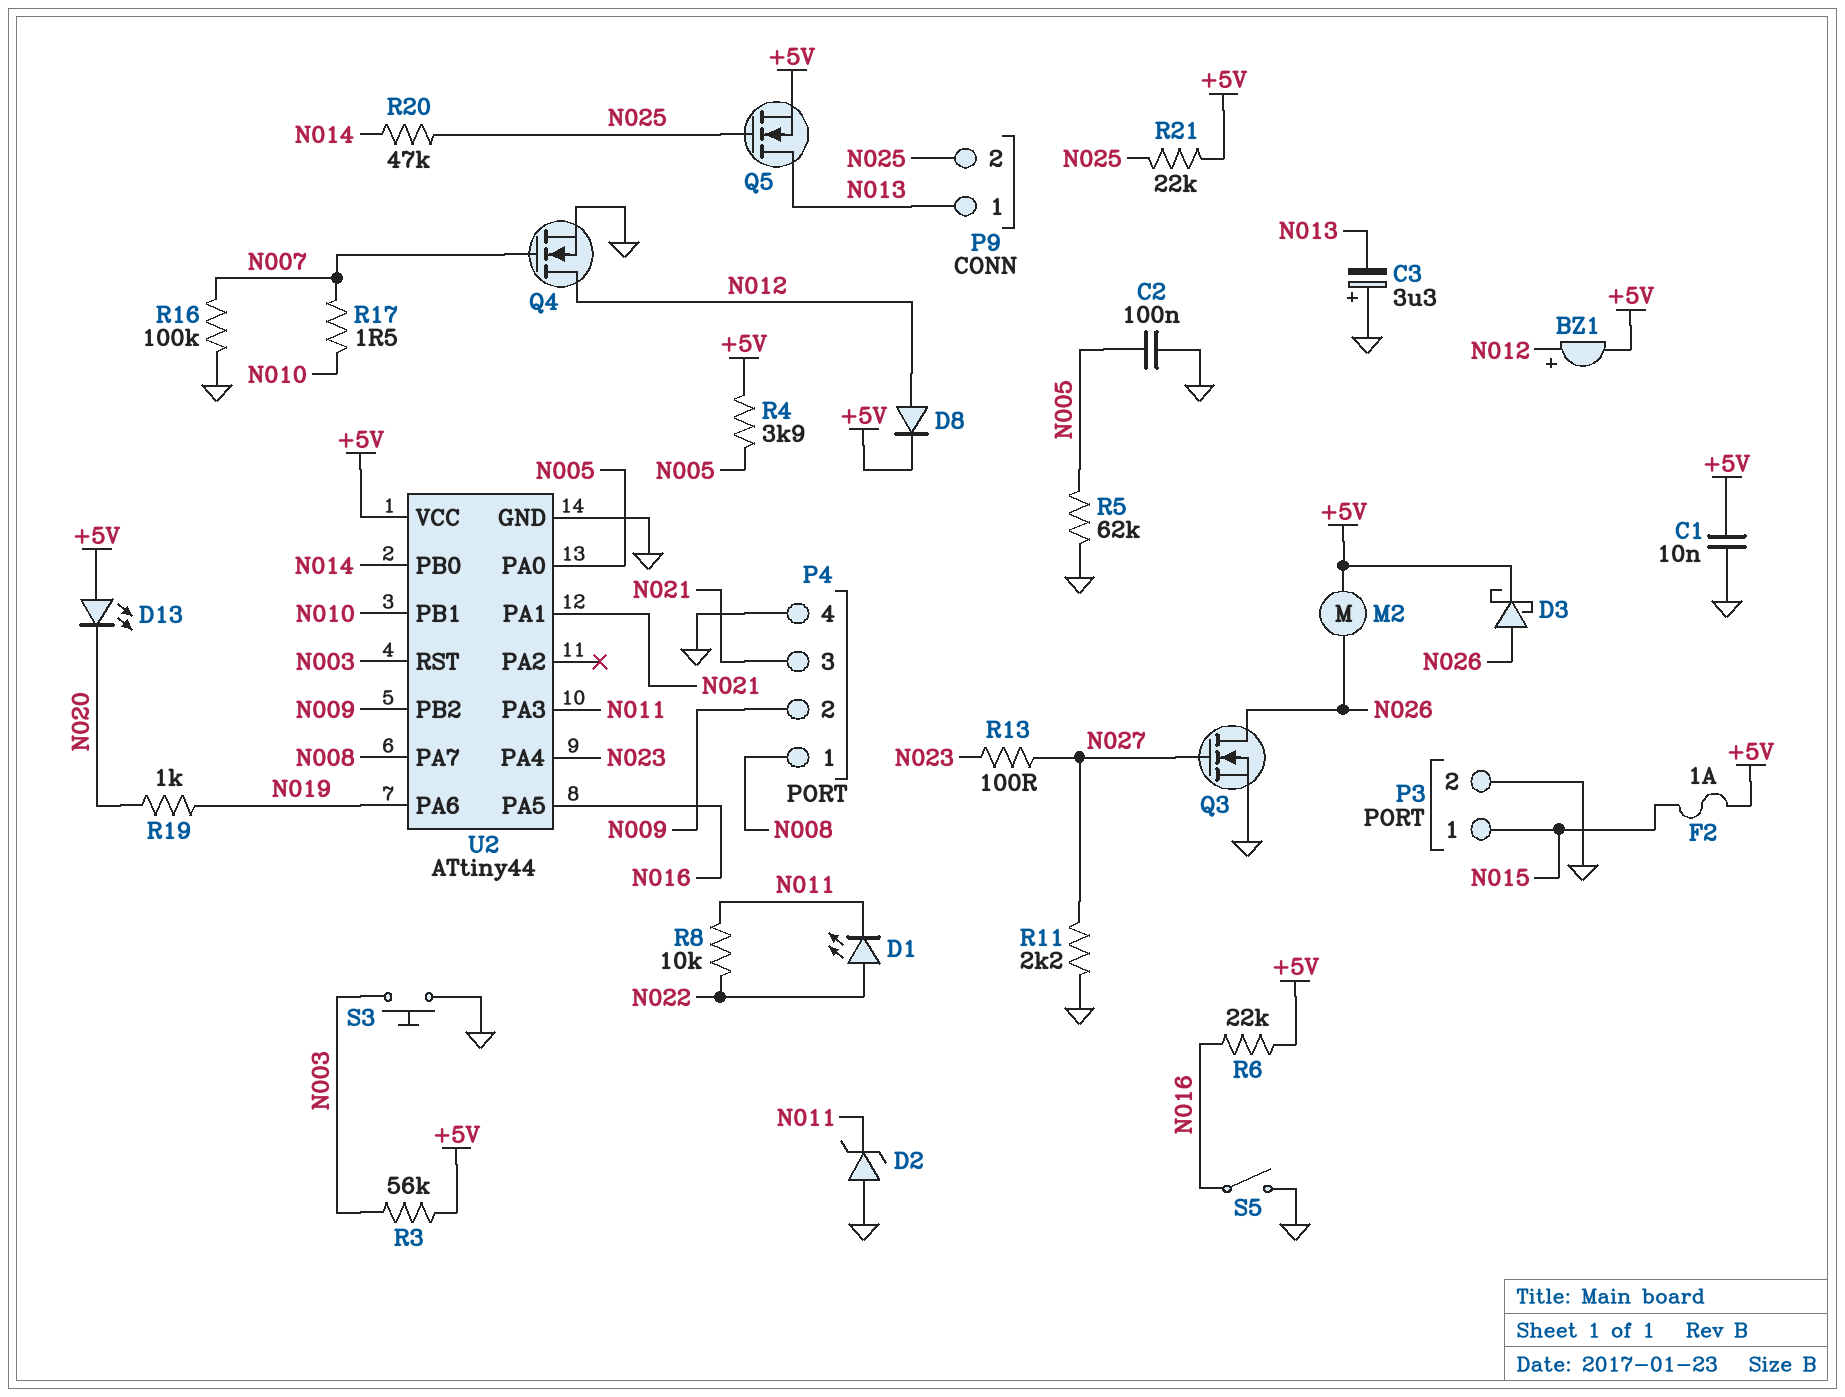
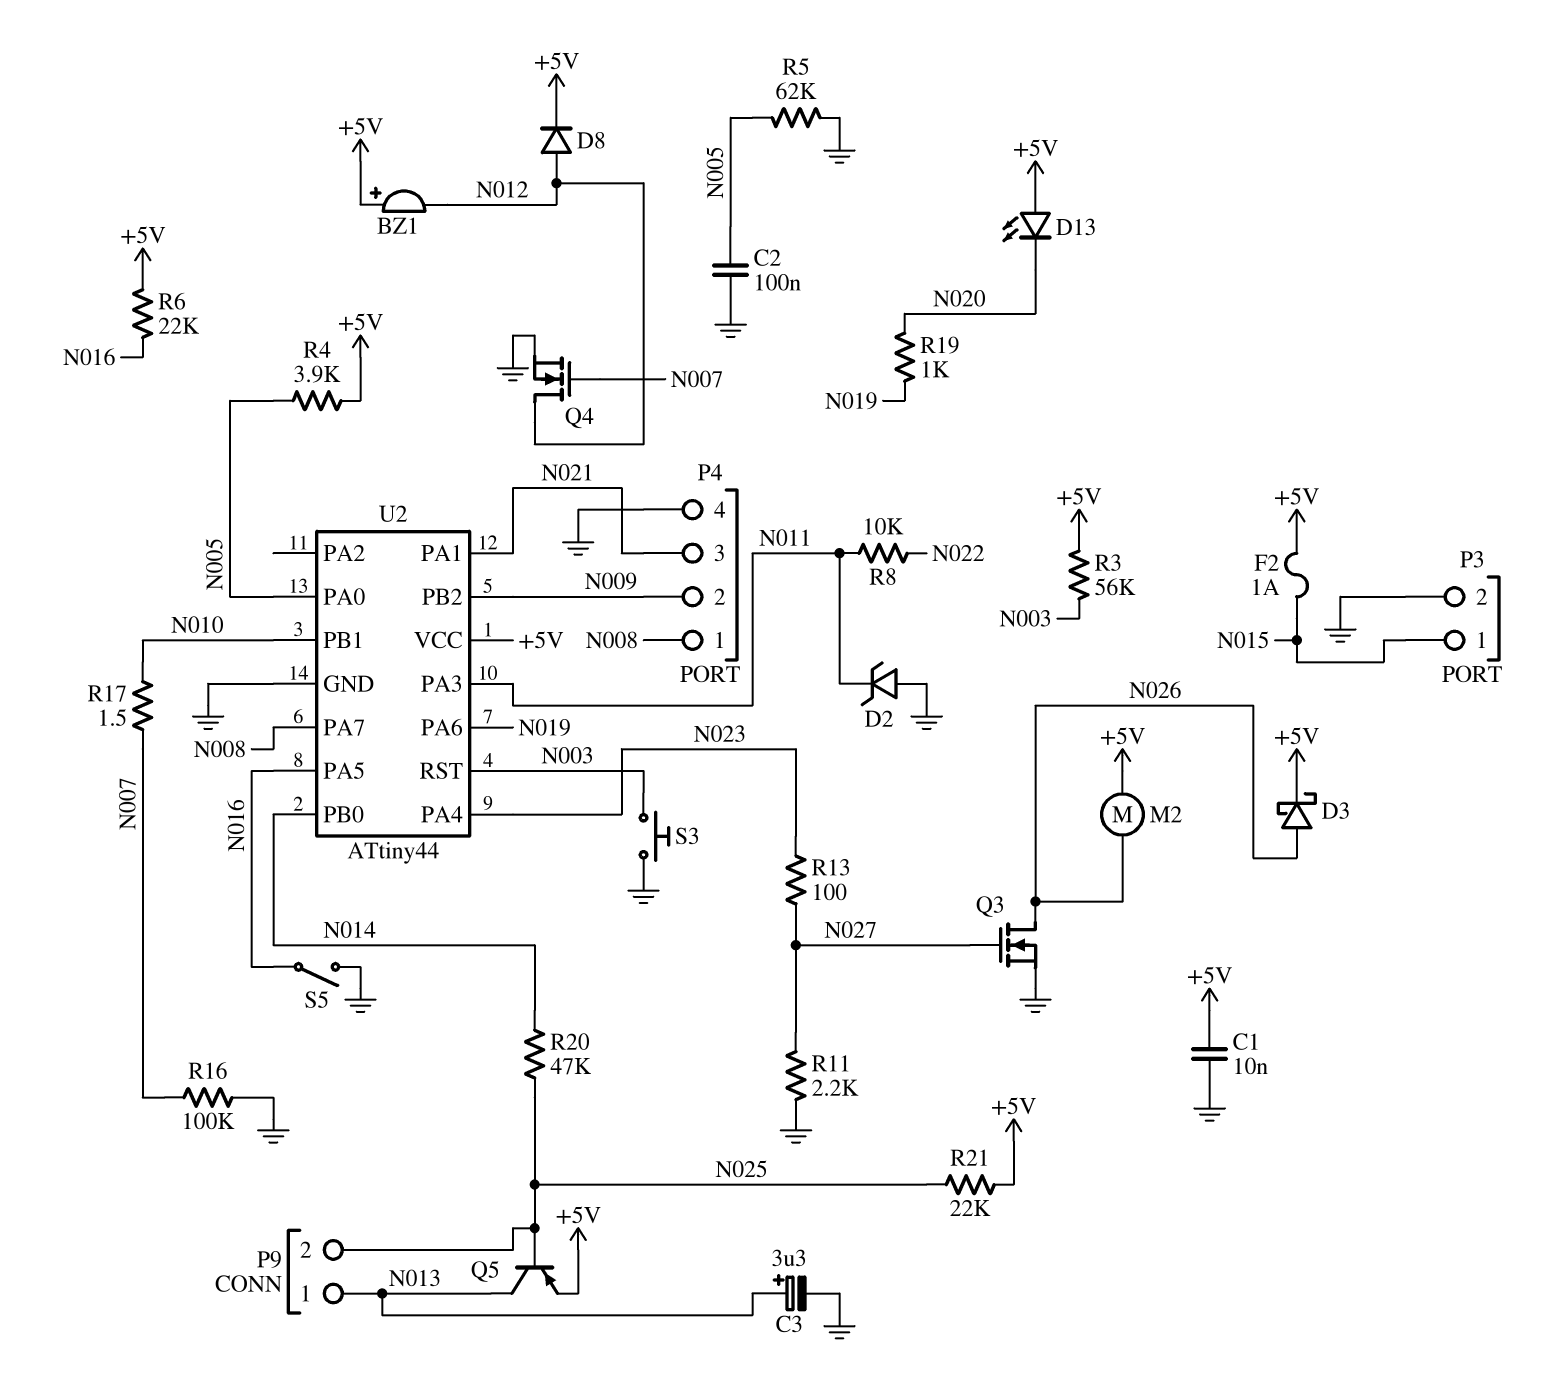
BZ1: buzzer (plus N012, minus +5V) -> buzzer (plus +5V, minus N012)
C3: 3.3uF (plus GND, minus N013) -> 3.3uF (plus N013, minus GND)
D1: LED (A N022, K N011) -> none
Q5: NMOS (G N025, D N013, S +5V) -> PNP (B N025, C N013, E +5V)

